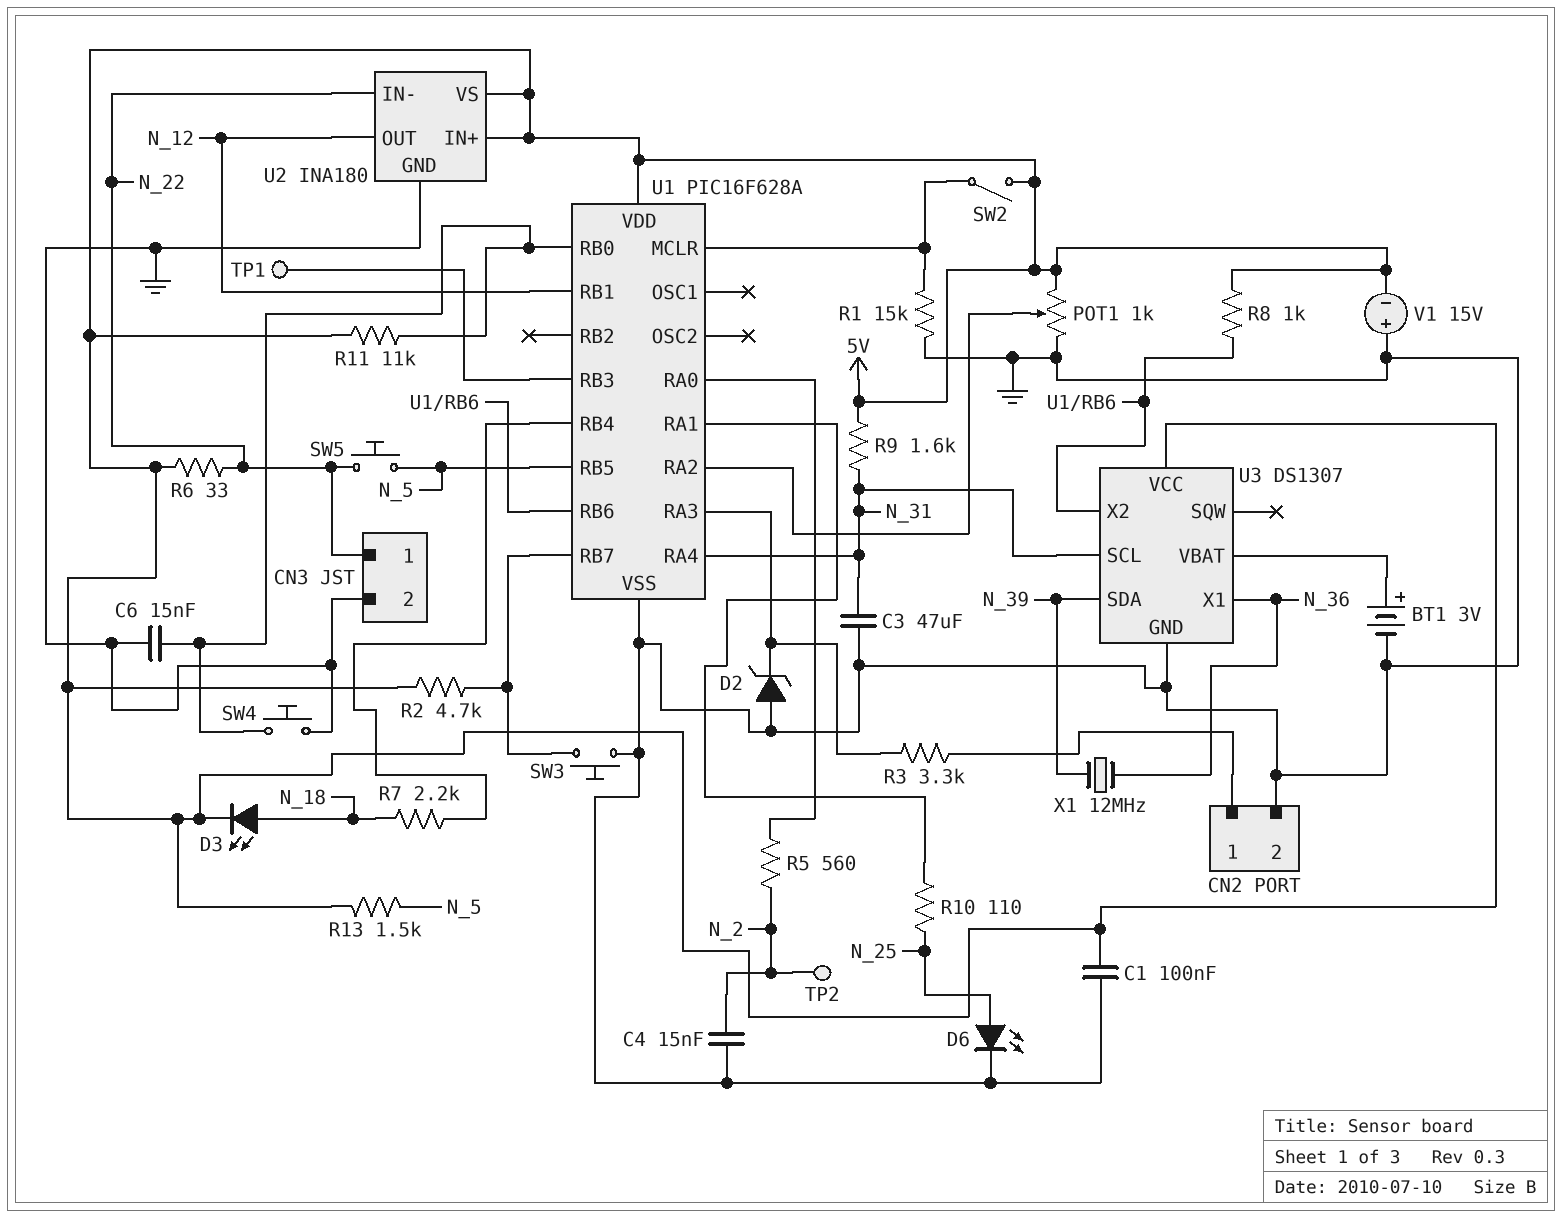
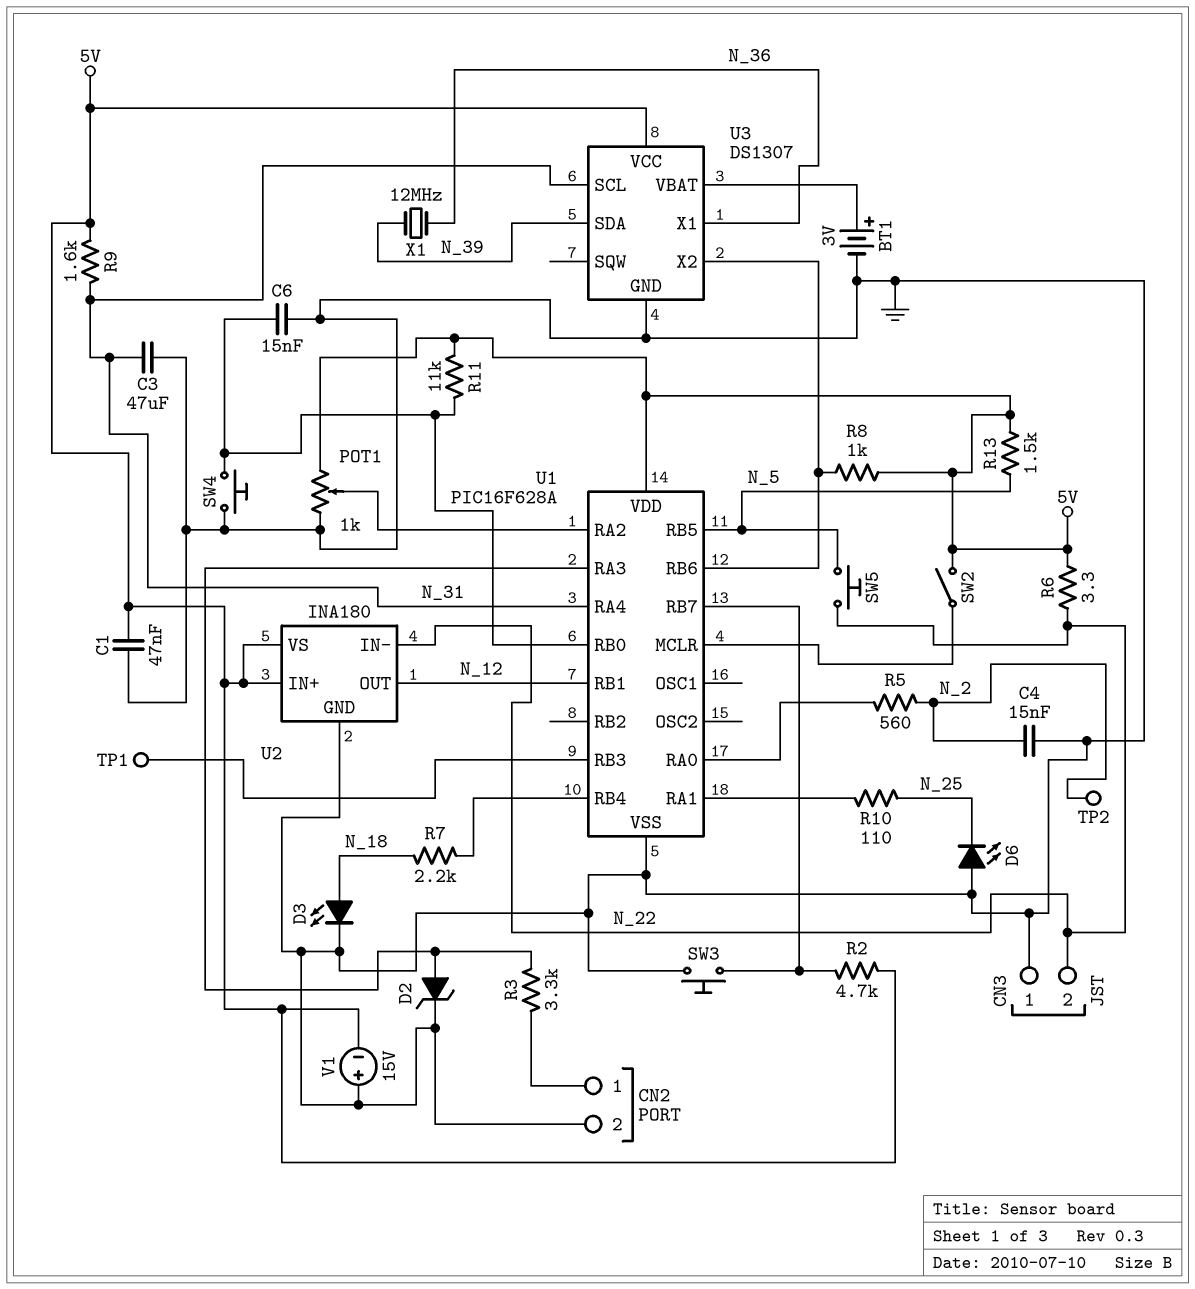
C1: 100nF (5V, GND) -> 47nF (5V, GND)
CN3 pin 1: N_22 -> GND
CN3 pin 2: GND -> N_22
D2: zener (A GND, K U1/RA3) -> zener (A U1/RA3, K GND)
D3: LED (A N_18, K 5V) -> LED (A N_18, K GND)
D6: LED (A N_25, K GND) -> LED (A GND, K N_25)
R1: 15k (GND, U1/MCLR) -> none
R6: 33 (5V, N_22) -> 3.3 (5V, N_22)

